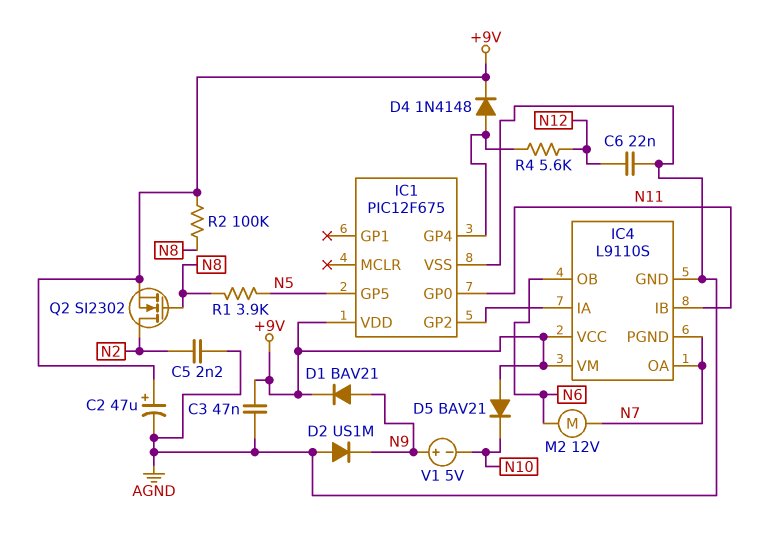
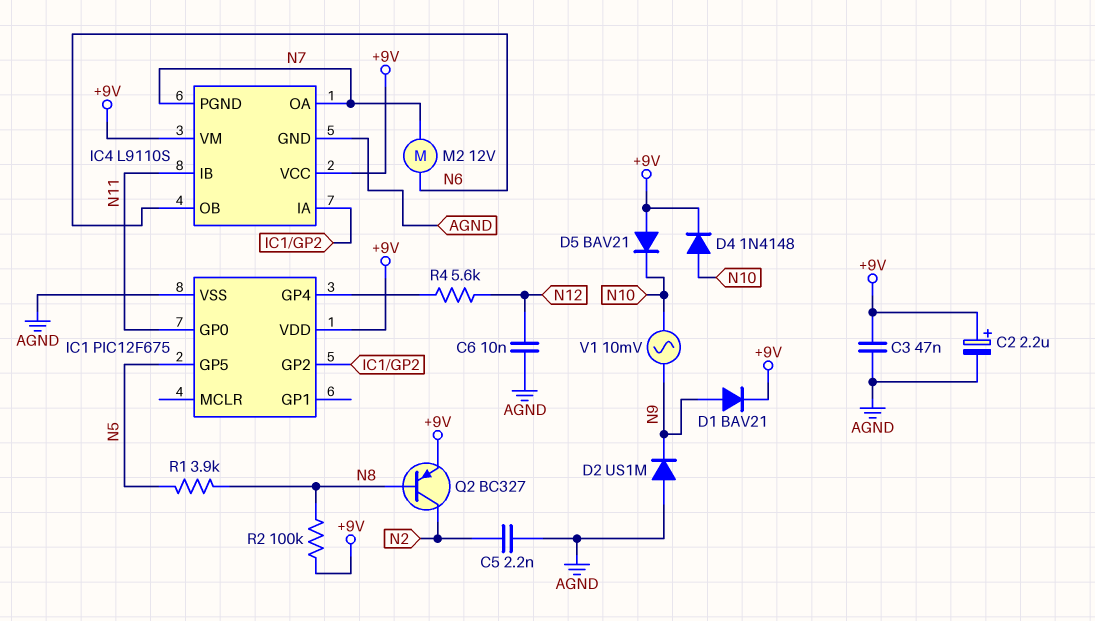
C2: 47uF (plus +9V, minus AGND) -> 2.2uF (plus +9V, minus AGND)
C6: 22nF (AGND, N12) -> 10nF (AGND, N12)
D4: diode 1N4148 (A IC1/GP4, K +9V) -> diode 1N4148 (A N10, K +9V)
Q2: NMOS SI2302 (G N8, D N2, S +9V) -> PNP BC327 (B N8, C N2, E +9V)
V1: 5V (plus N9, minus N10) -> AC 10mV (N9, N10)

